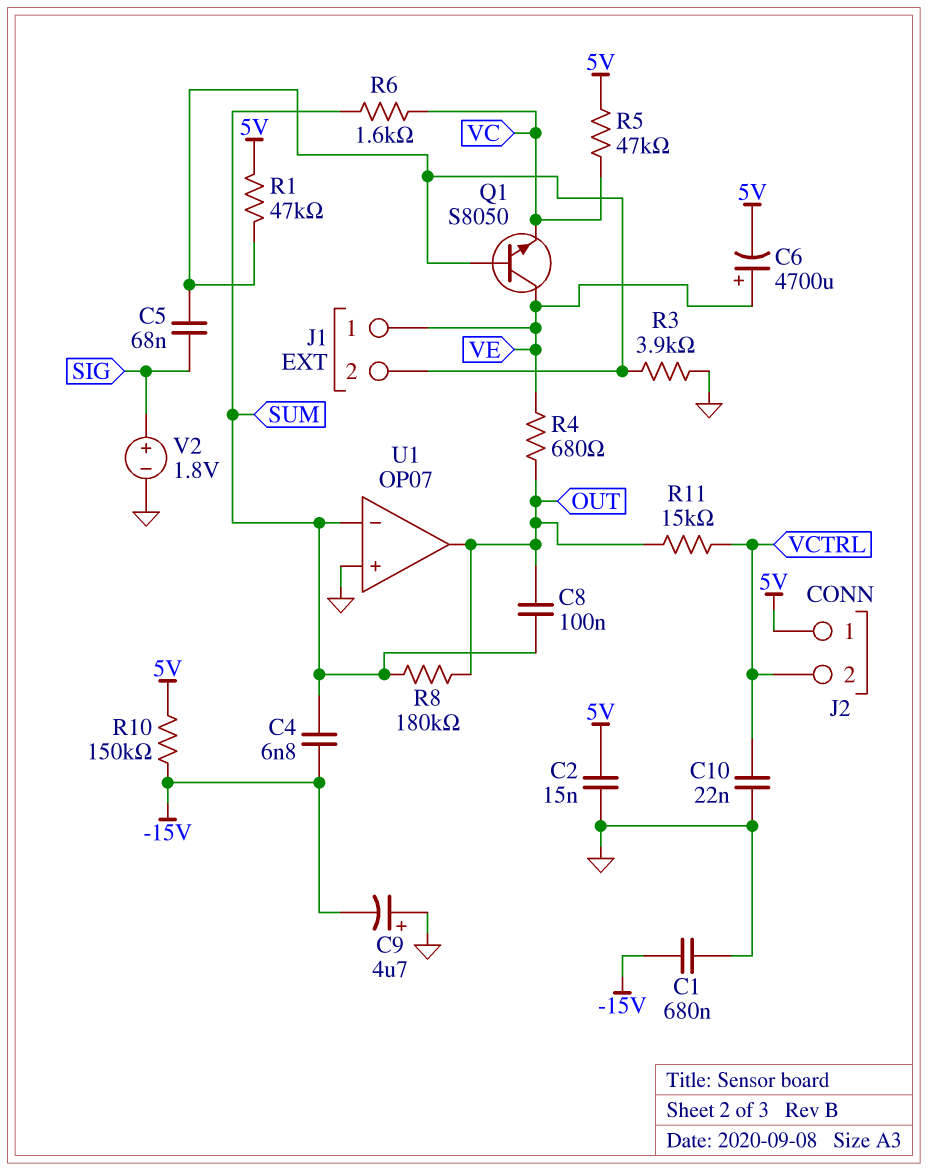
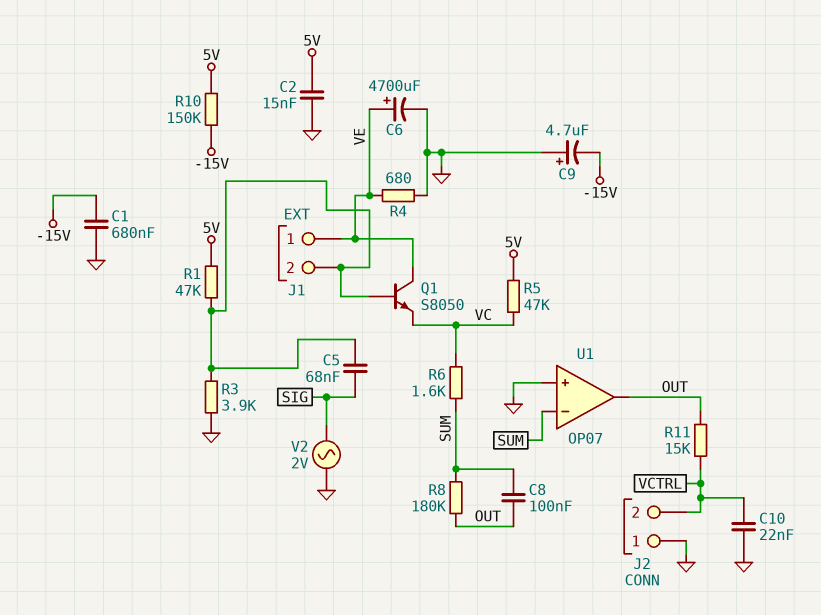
C4: 6.8nF (-15V, SUM) -> none
C6: 4700uF (plus VE, minus 5V) -> 4700uF (plus VE, minus GND)
J2 pin 1: 5V -> GND
R4: 680 (OUT, VE) -> 680 (GND, VE)
V2: 1.8V (plus SIG, minus GND) -> AC 2V (GND, SIG)

